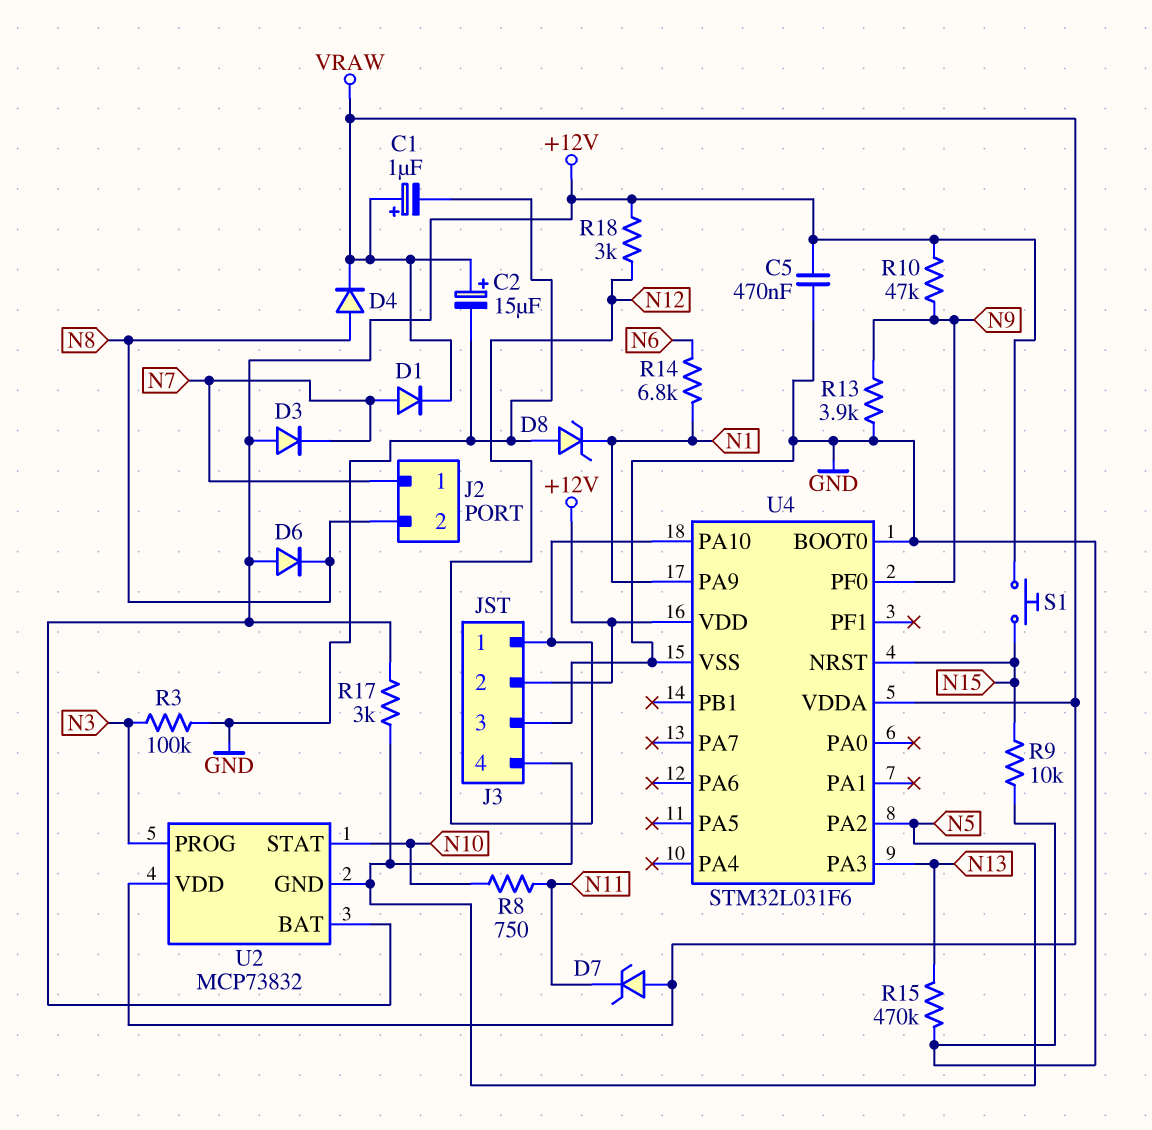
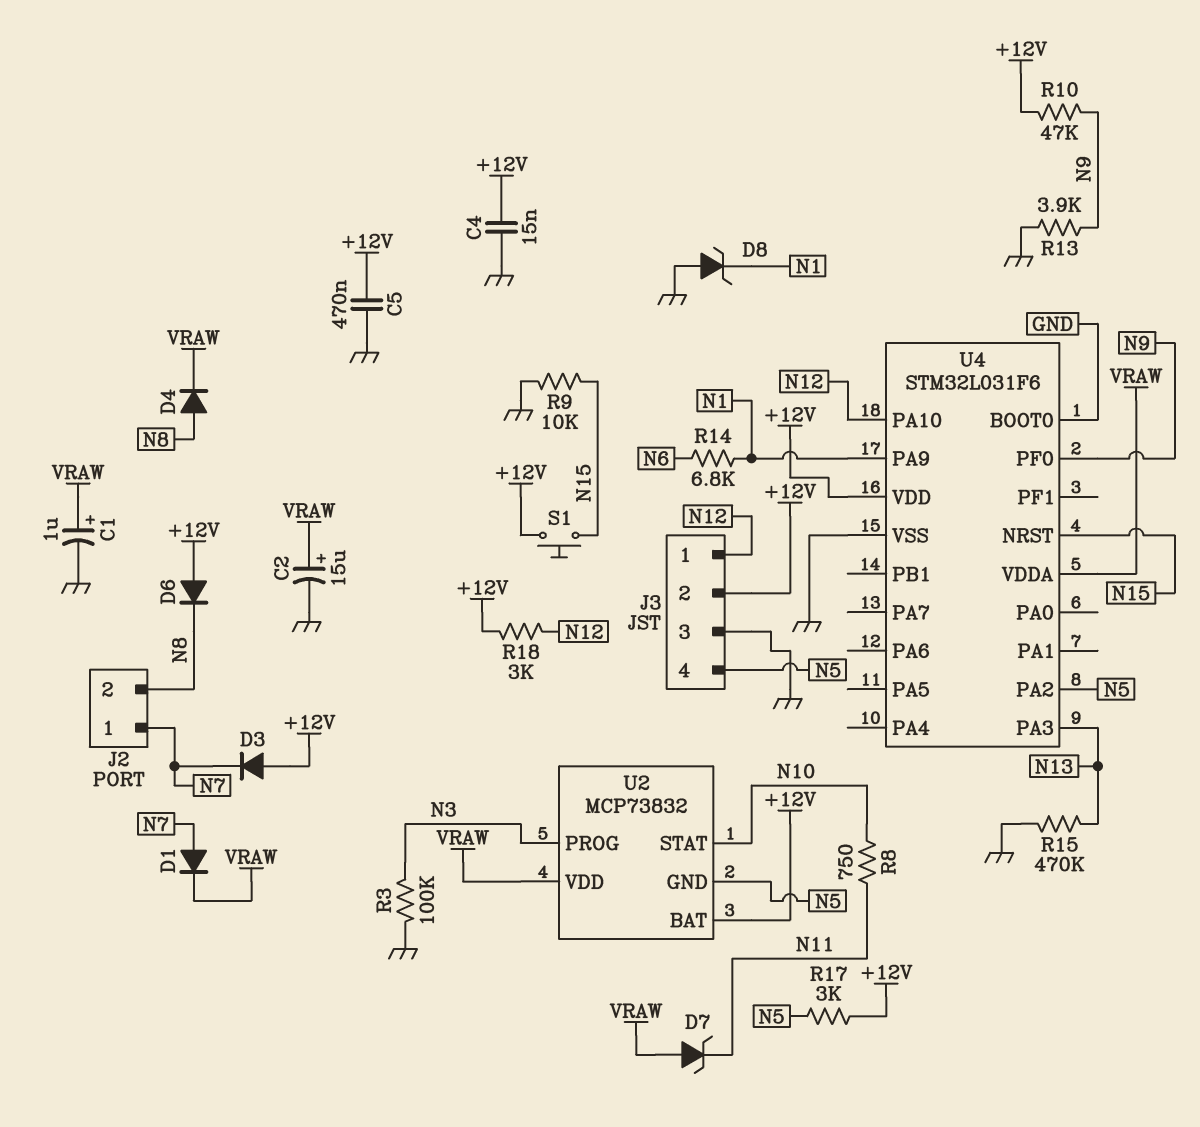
C4: none -> 15nF (+12V, GND)

